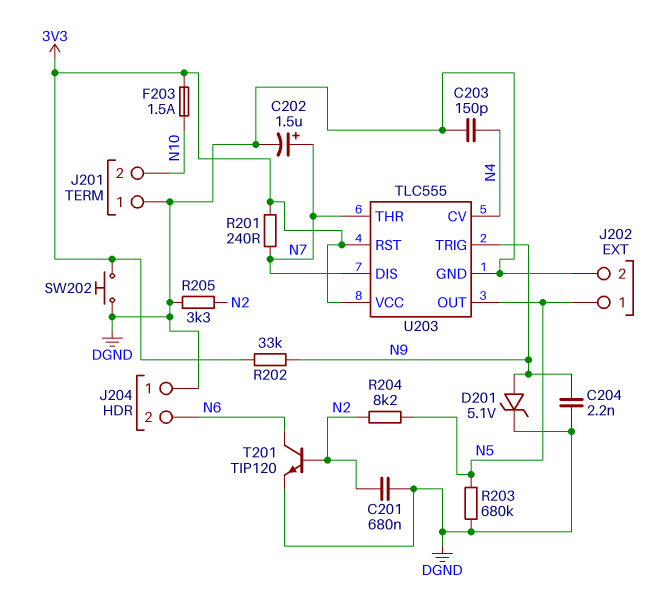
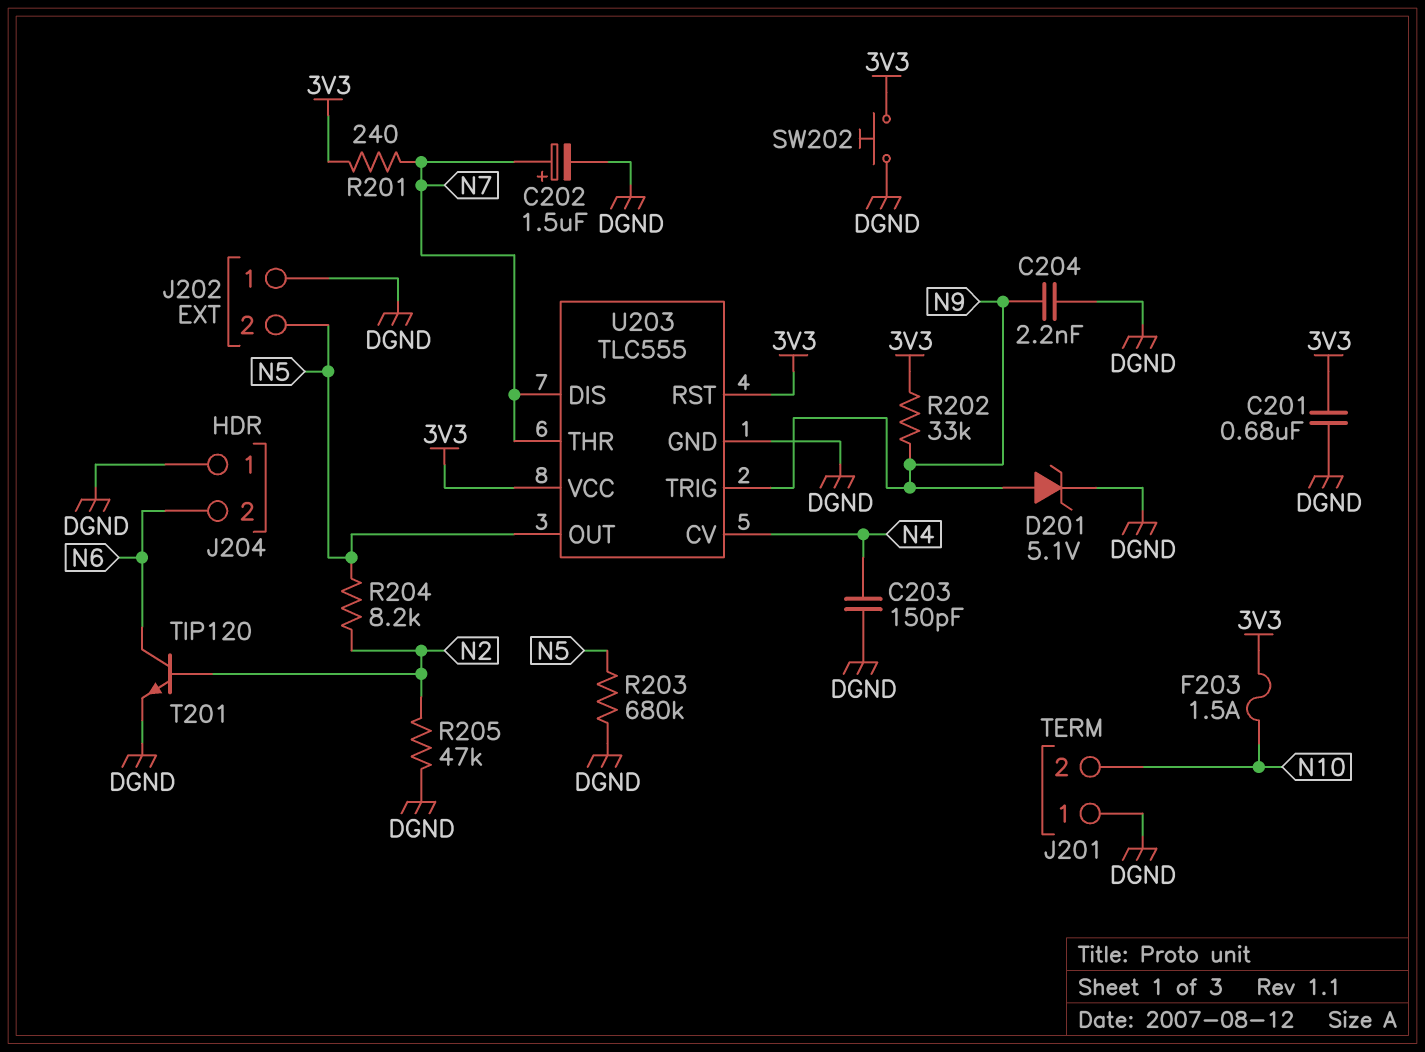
C201: 680nF (DGND, N2) -> 680nF (3V3, DGND)
J202 pin 1: N5 -> DGND
J202 pin 2: DGND -> N5
R205: 3.3k (DGND, N2) -> 47k (DGND, N2)

